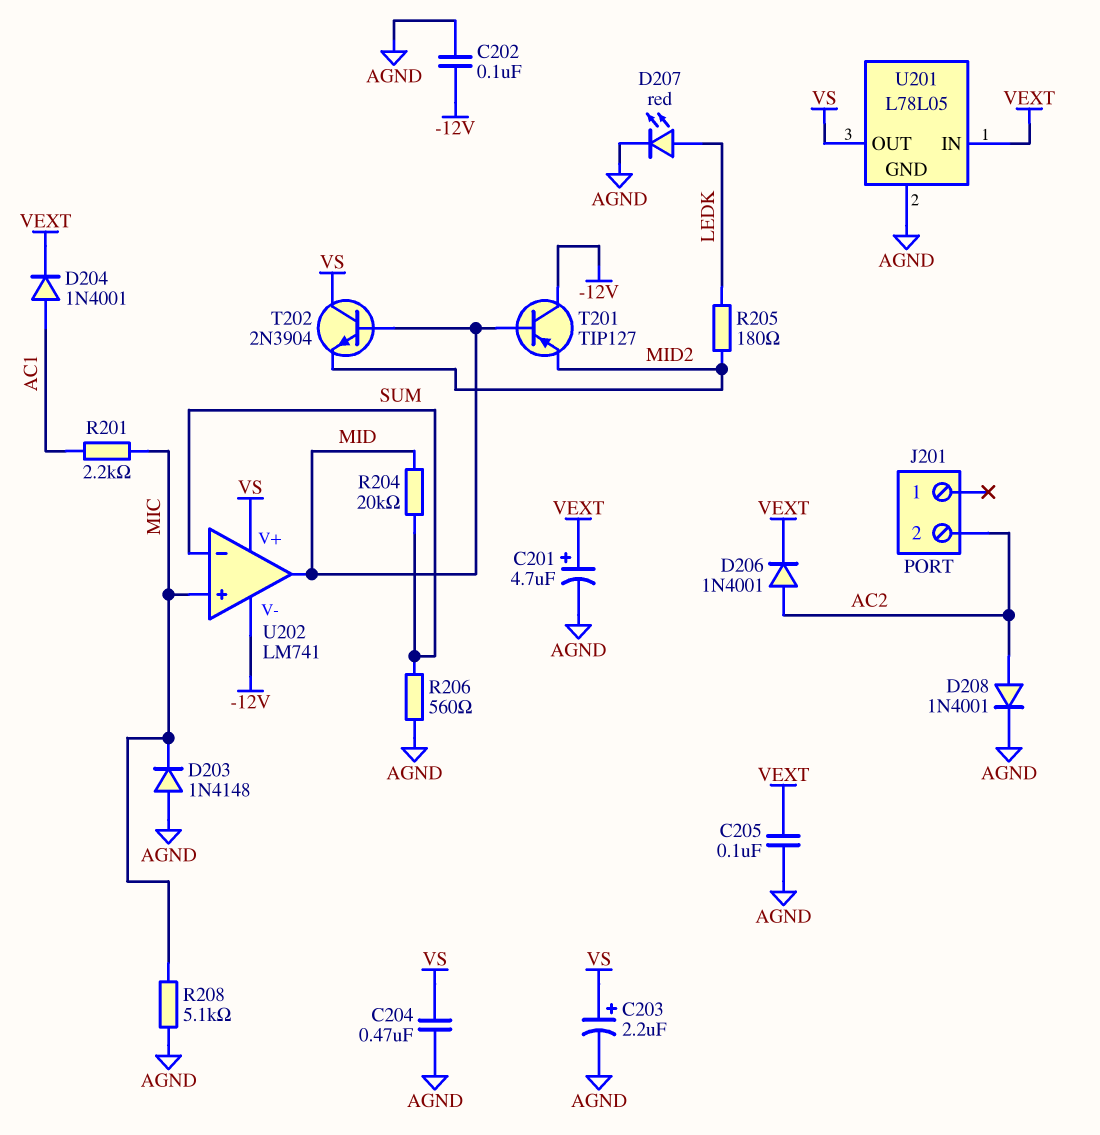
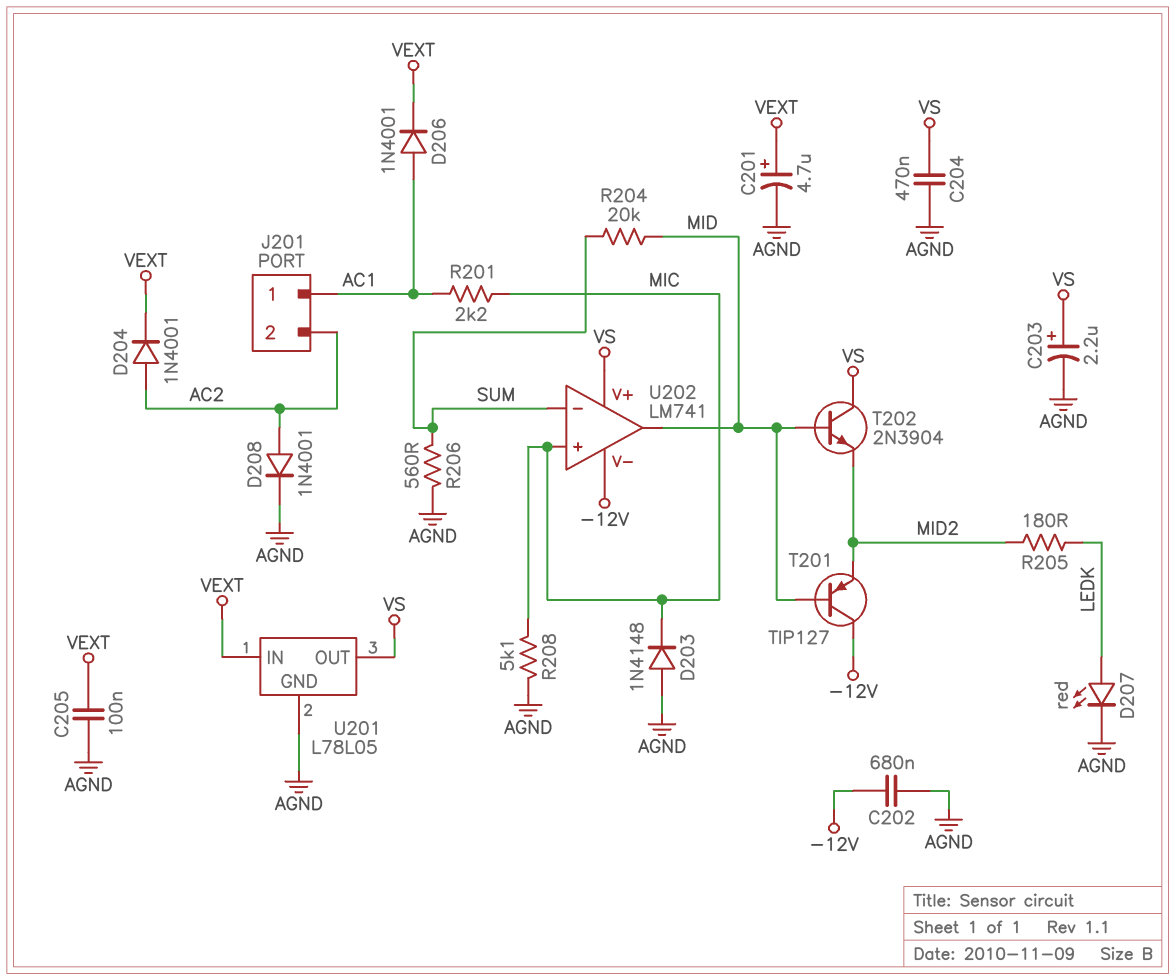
C202: 100nF (-12V, AGND) -> 680nF (-12V, AGND)
D204: diode 1N4001 (A AC1, K VEXT) -> diode 1N4001 (A AC2, K VEXT)
D206: diode 1N4001 (A AC2, K VEXT) -> diode 1N4001 (A AC1, K VEXT)
J201 pin 1: none -> AC1

